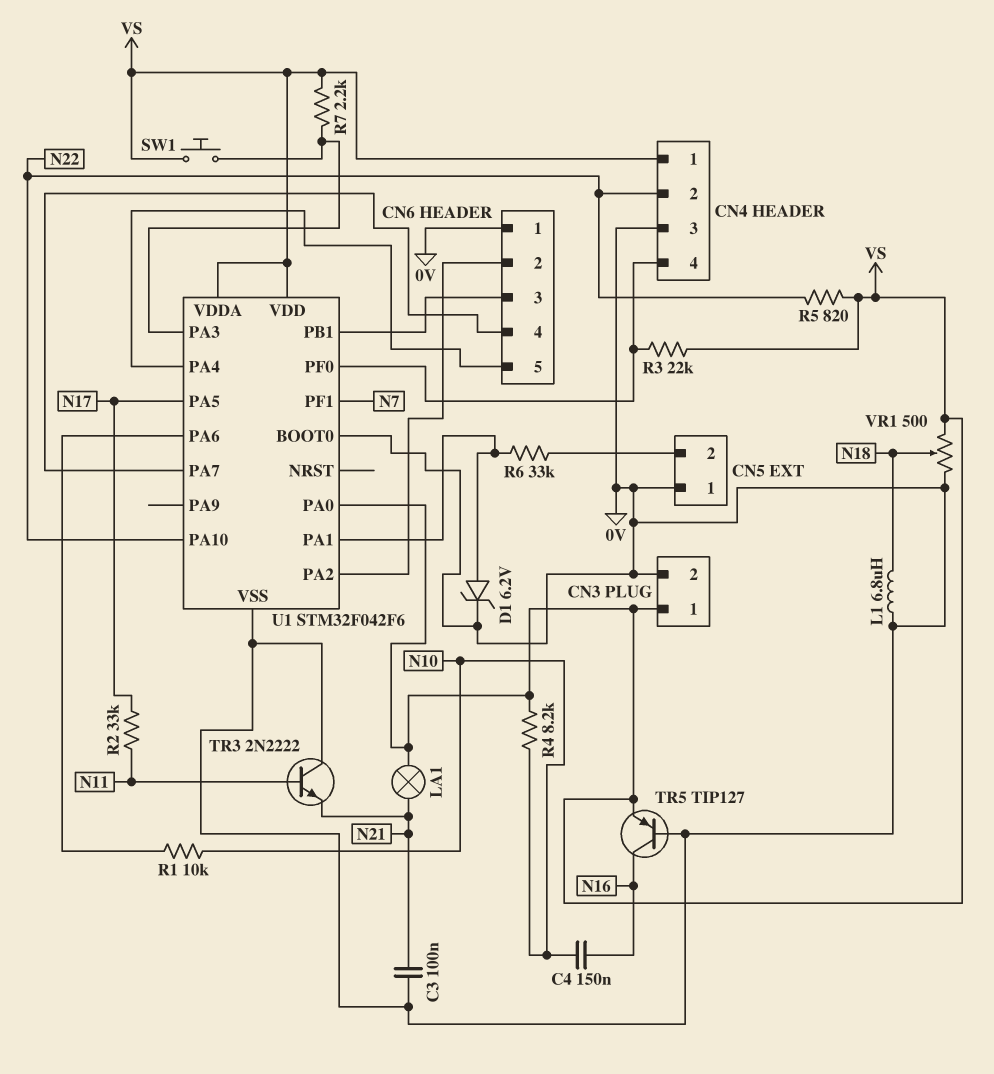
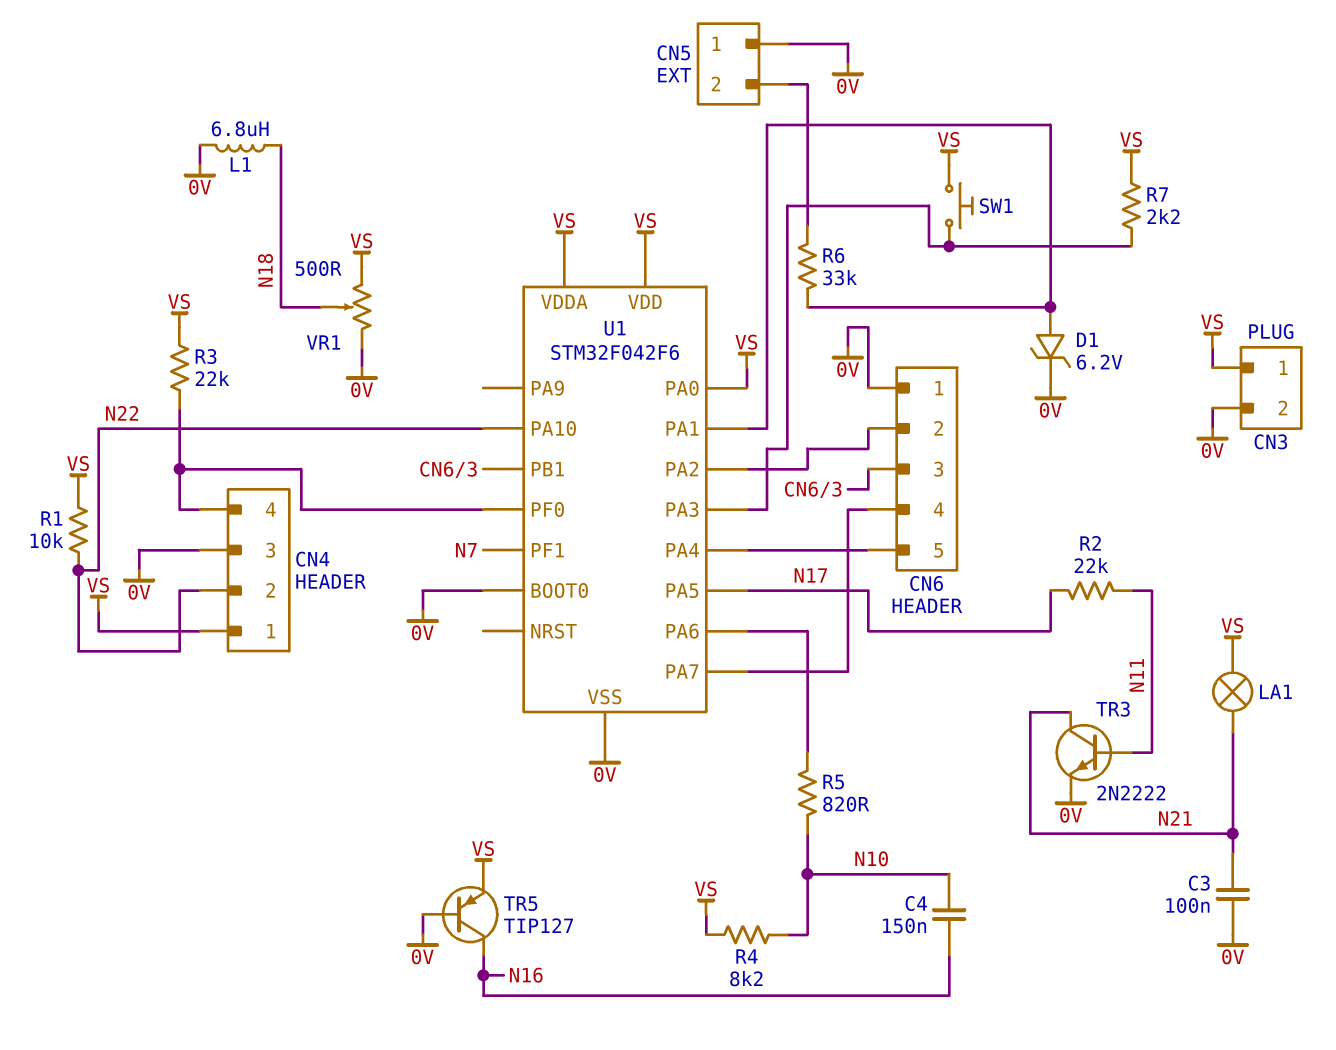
R1: 10k (N10, U1/PA6) -> 10k (N22, VS)
R2: 33k (N11, N17) -> 22k (N11, N17)
R5: 820 (N22, VS) -> 820 (N10, U1/PA6)
TR3: NPN 2N2222 (B N11, C 0V, E N21) -> NPN 2N2222 (B N11, C N21, E 0V)

